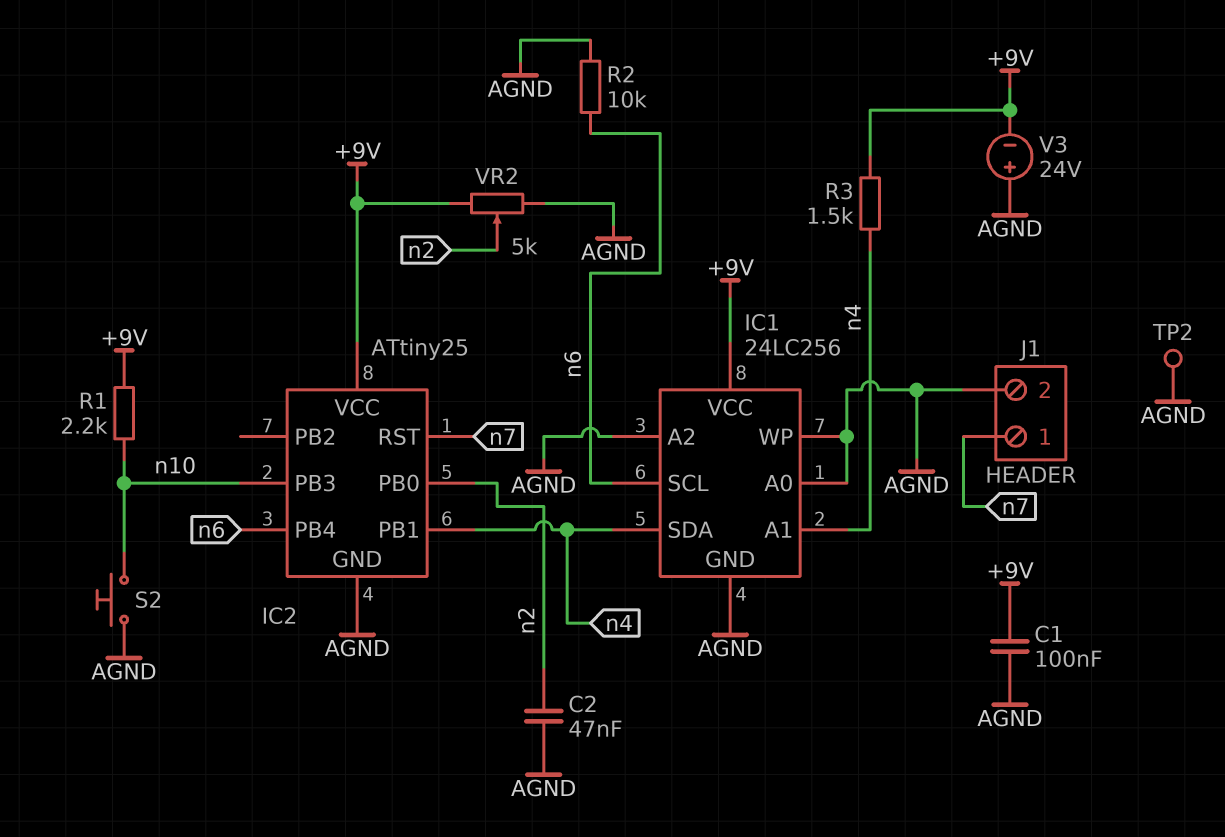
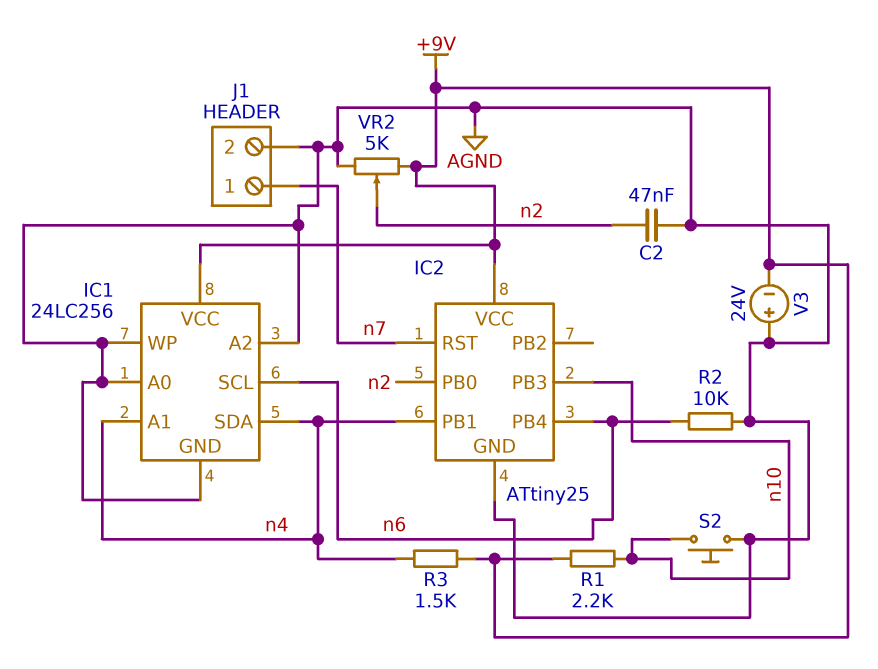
C1: 100nF (+9V, AGND) -> none
TP2: test point (AGND) -> none

